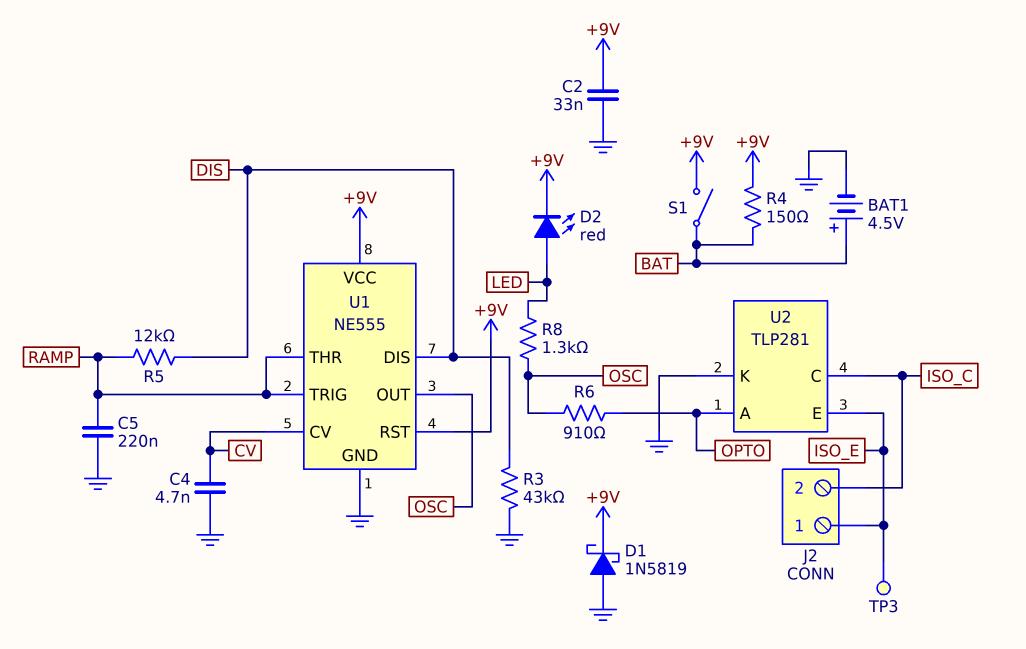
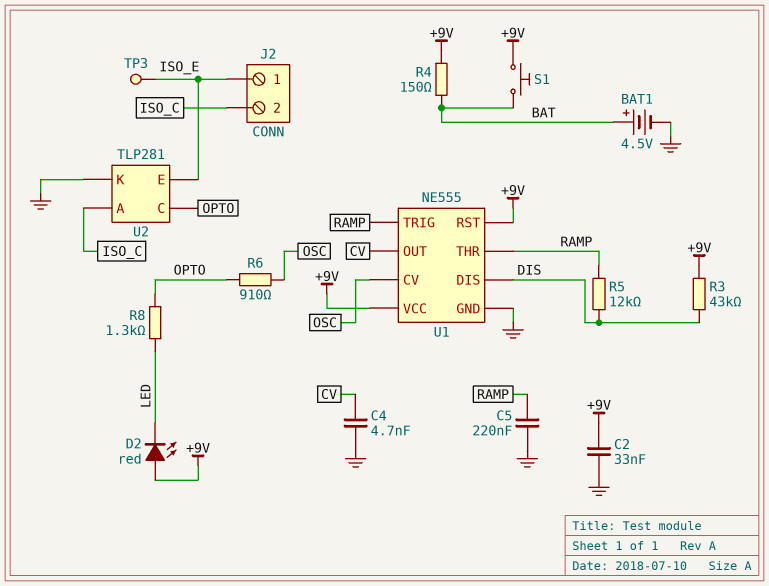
D1: schottky 1N5819 (A GND, K +9V) -> none
D2: LED red (A LED, K +9V) -> LED red (A +9V, K LED)
R3: 43k (DIS, GND) -> 43k (+9V, DIS)
R8: 1.3k (LED, OSC) -> 1.3k (LED, OPTO)
S1: switch (+9V, BAT) -> button (+9V, BAT)
U1 pin CV: CV -> OSC
U1 pin OUT: OSC -> CV
U2 pin A: OPTO -> ISO_C
U2 pin C: ISO_C -> OPTO

